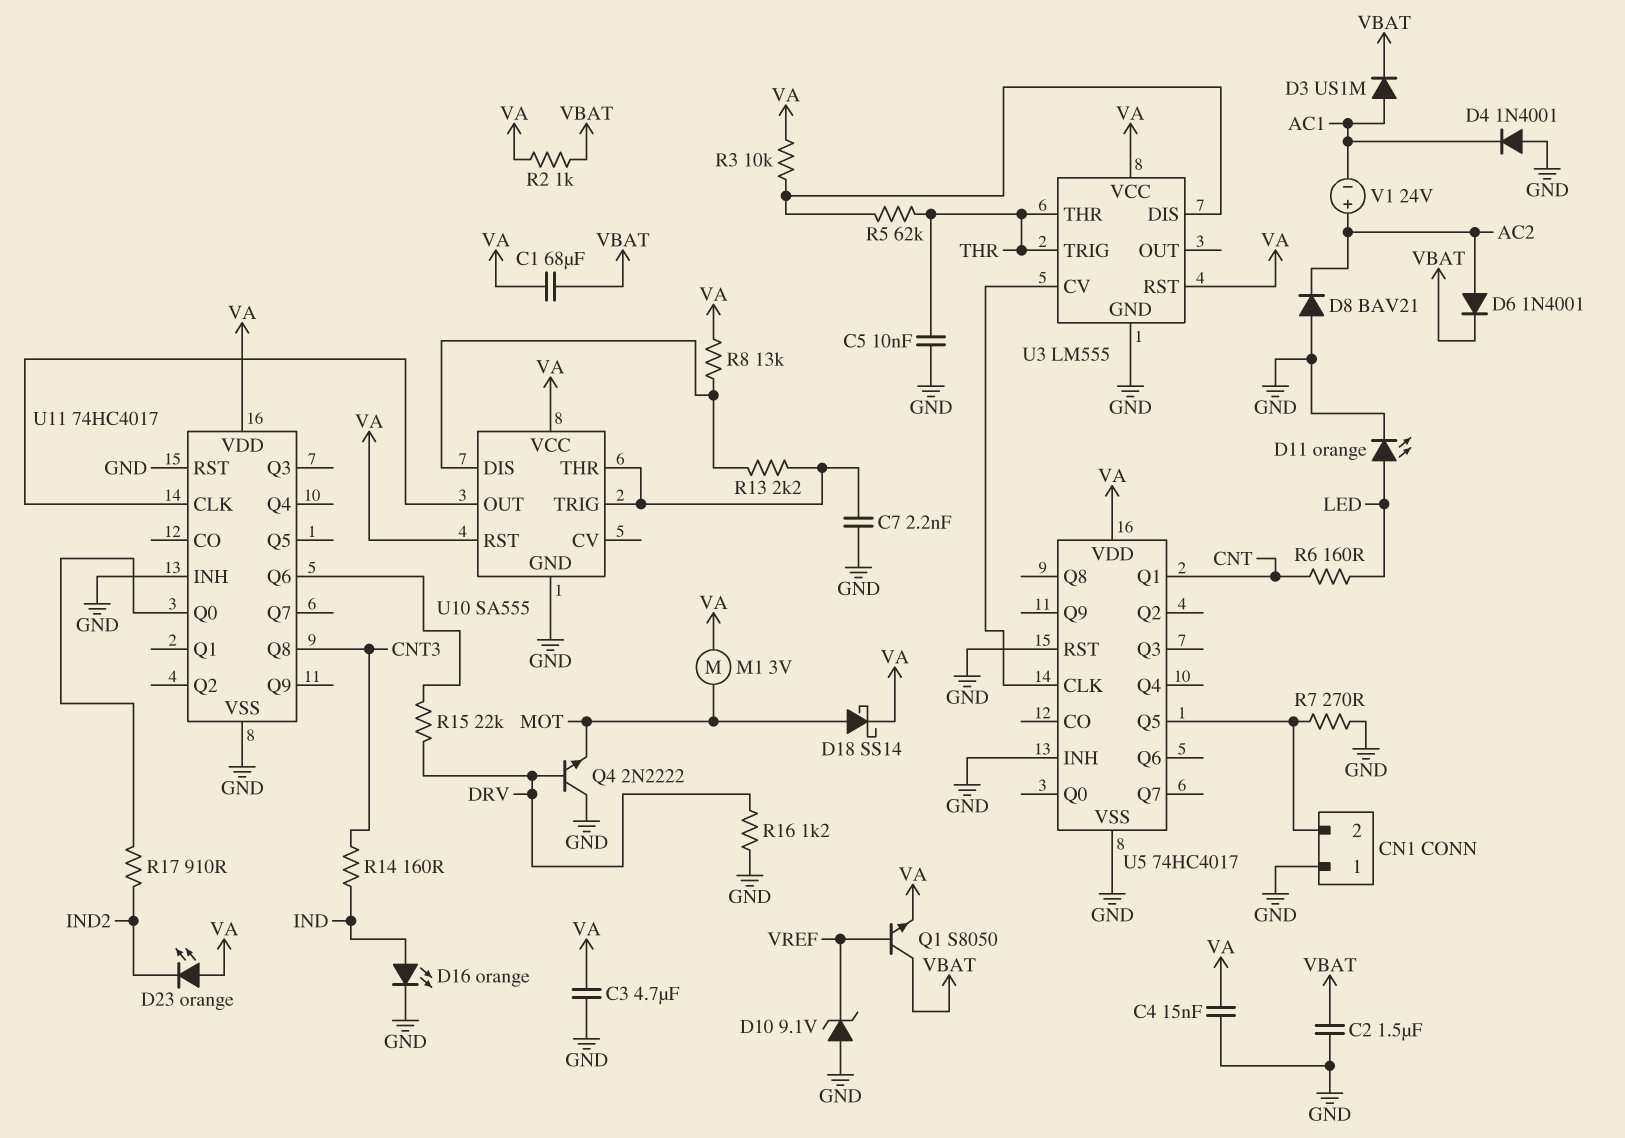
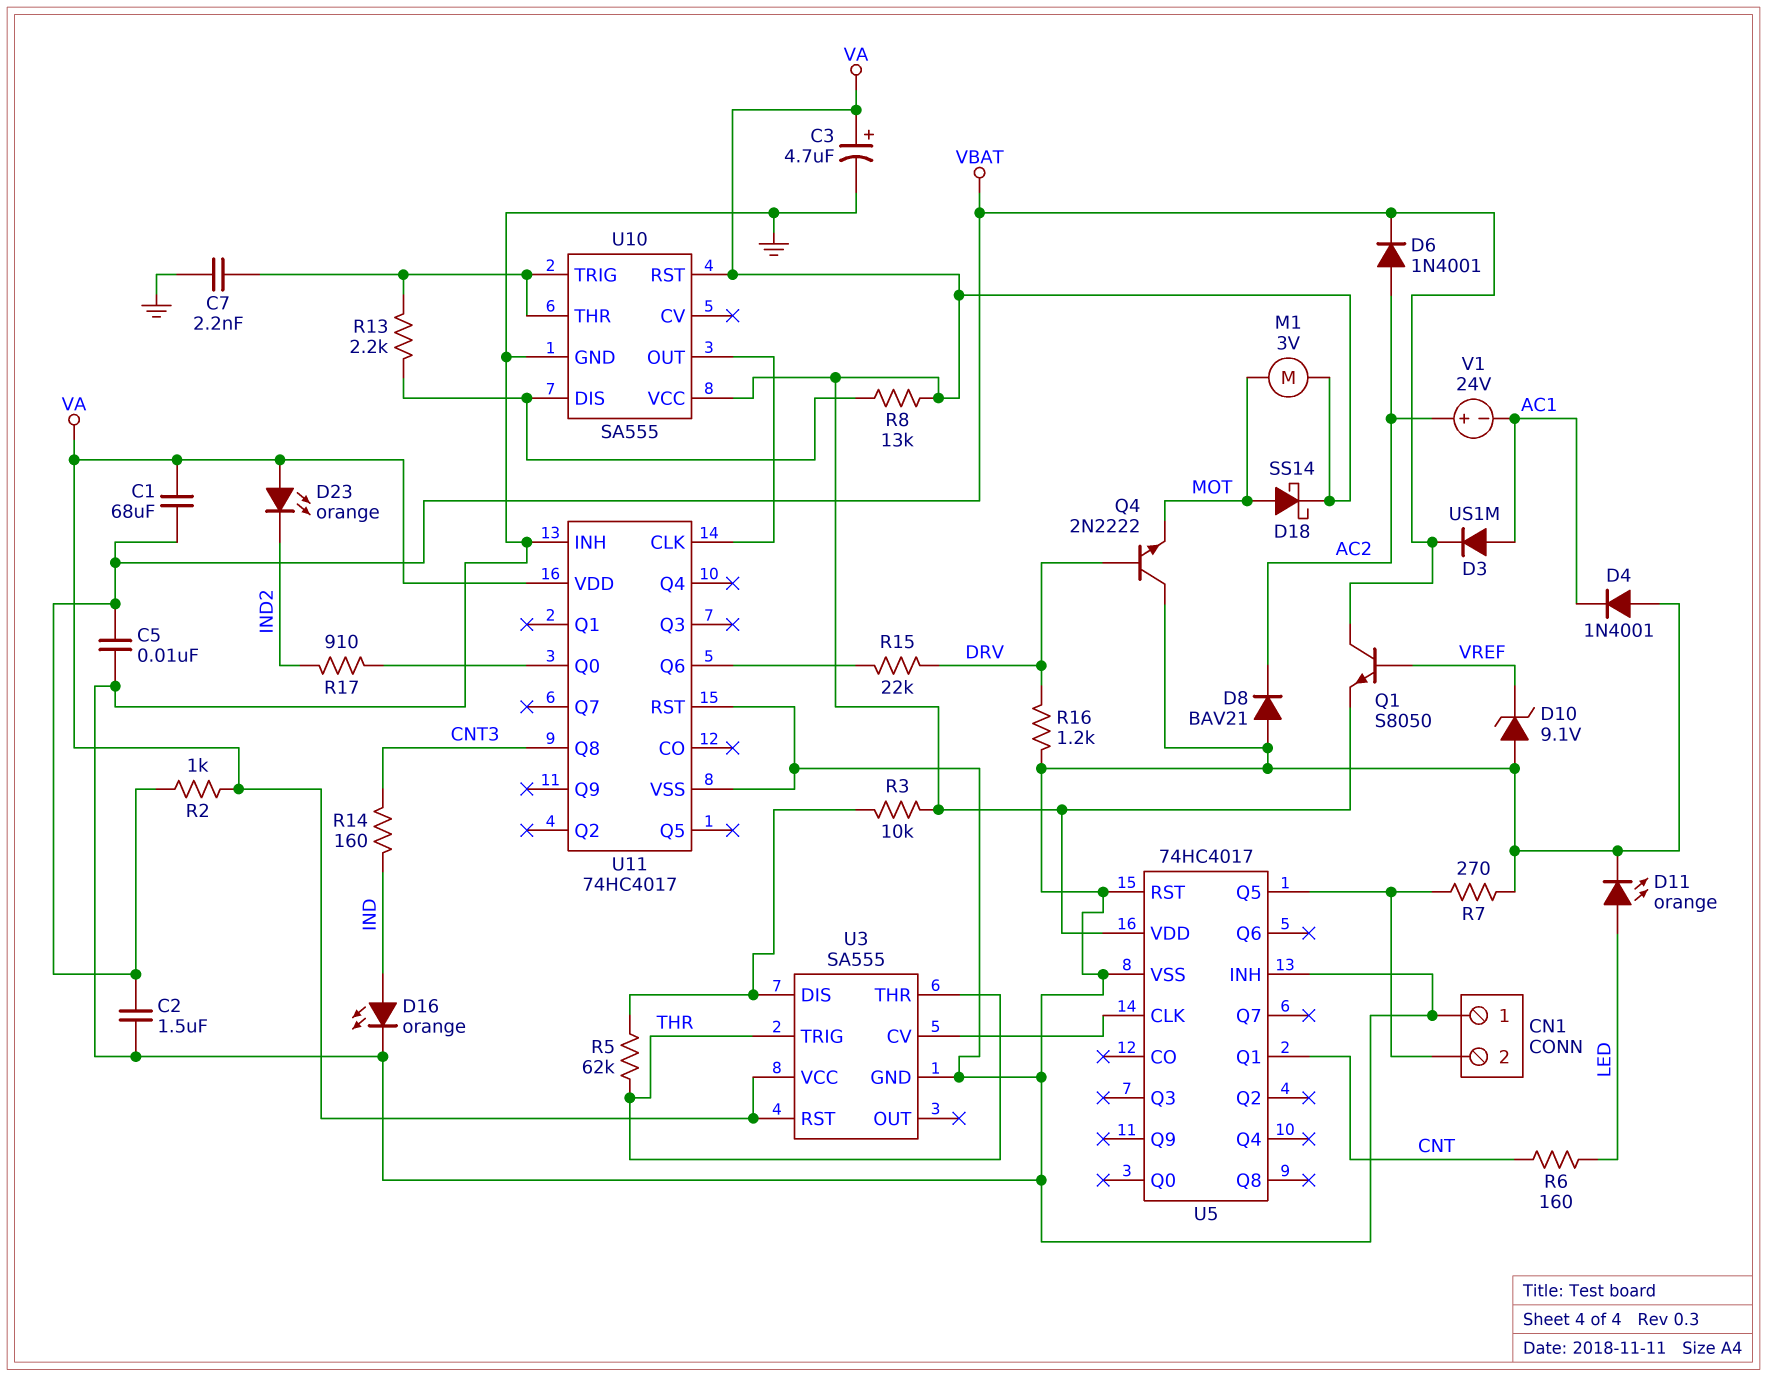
C3: 4.7uF (GND, VA) -> 4.7uF (plus VA, minus GND)
C4: 15nF (GND, VA) -> none
C5: 10nF (GND, THR) -> 10nF (GND, VBAT)
U3: LM555 -> SA555

